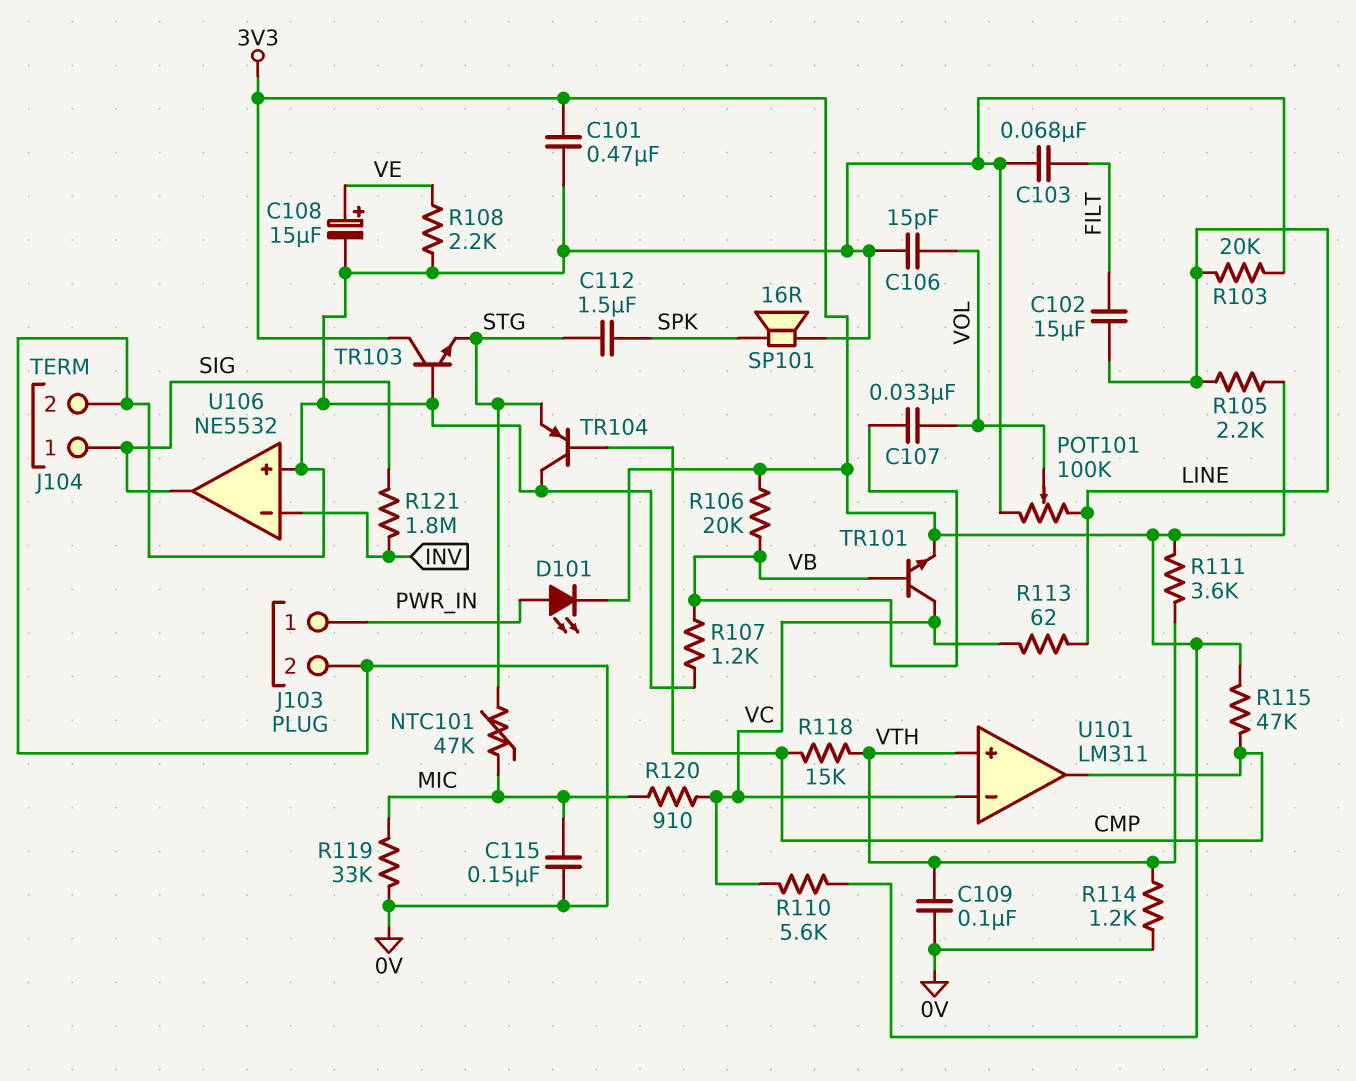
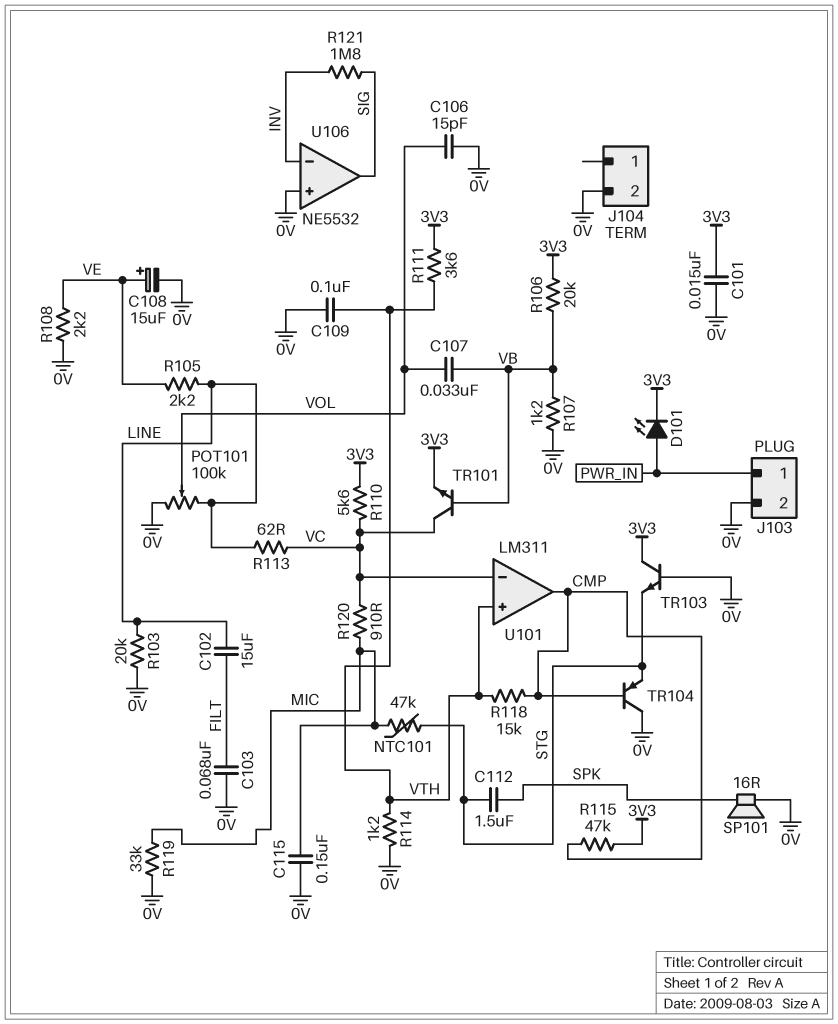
C101: 470nF (0V, 3V3) -> 15nF (0V, 3V3)
J104 pin 1: SIG -> none
R105: 2.2k (3V3, LINE) -> 2.2k (LINE, VE)

